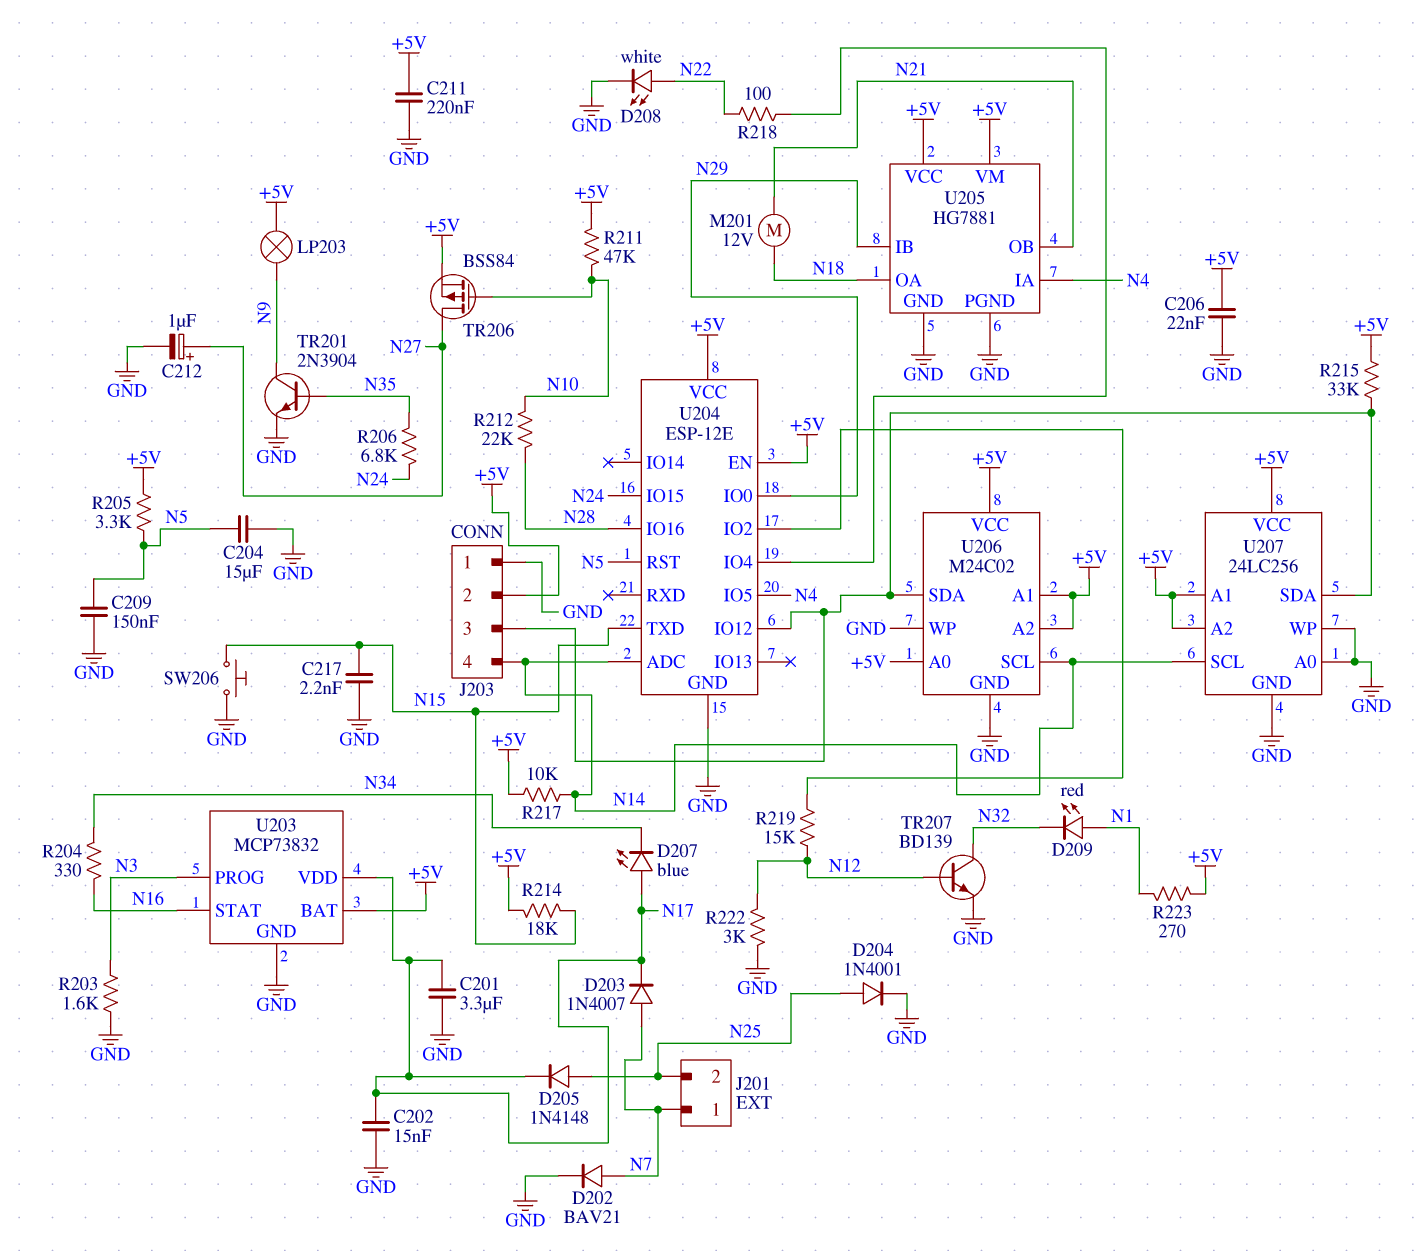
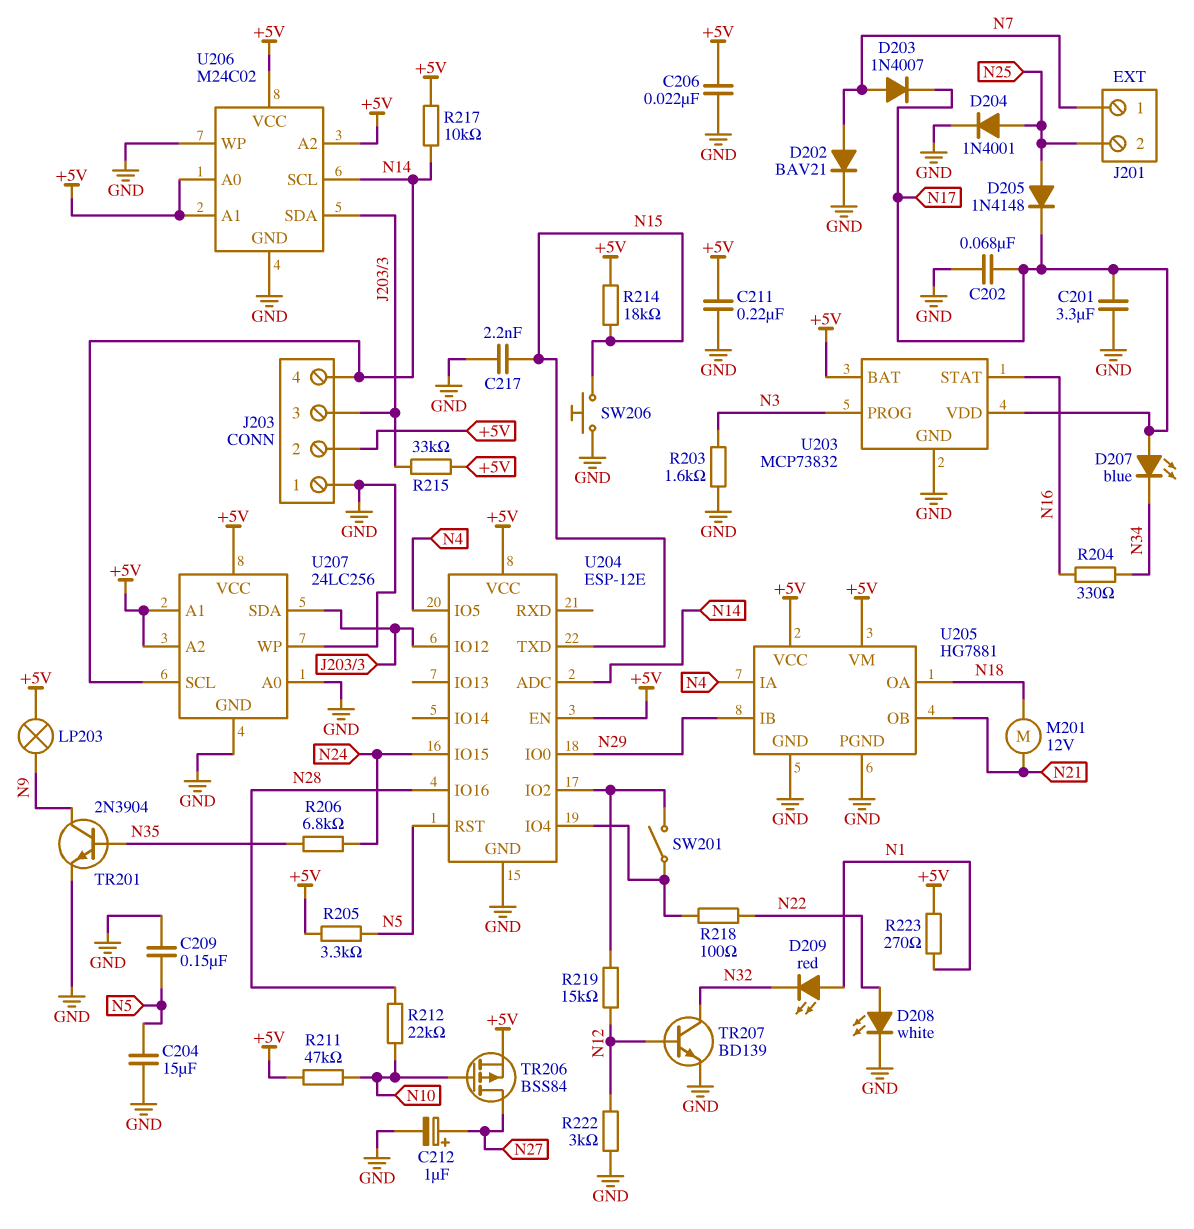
C202: 15nF (GND, N17) -> 68nF (GND, N17)
SW201: none -> switch (U204/IO2, U204/IO4)

